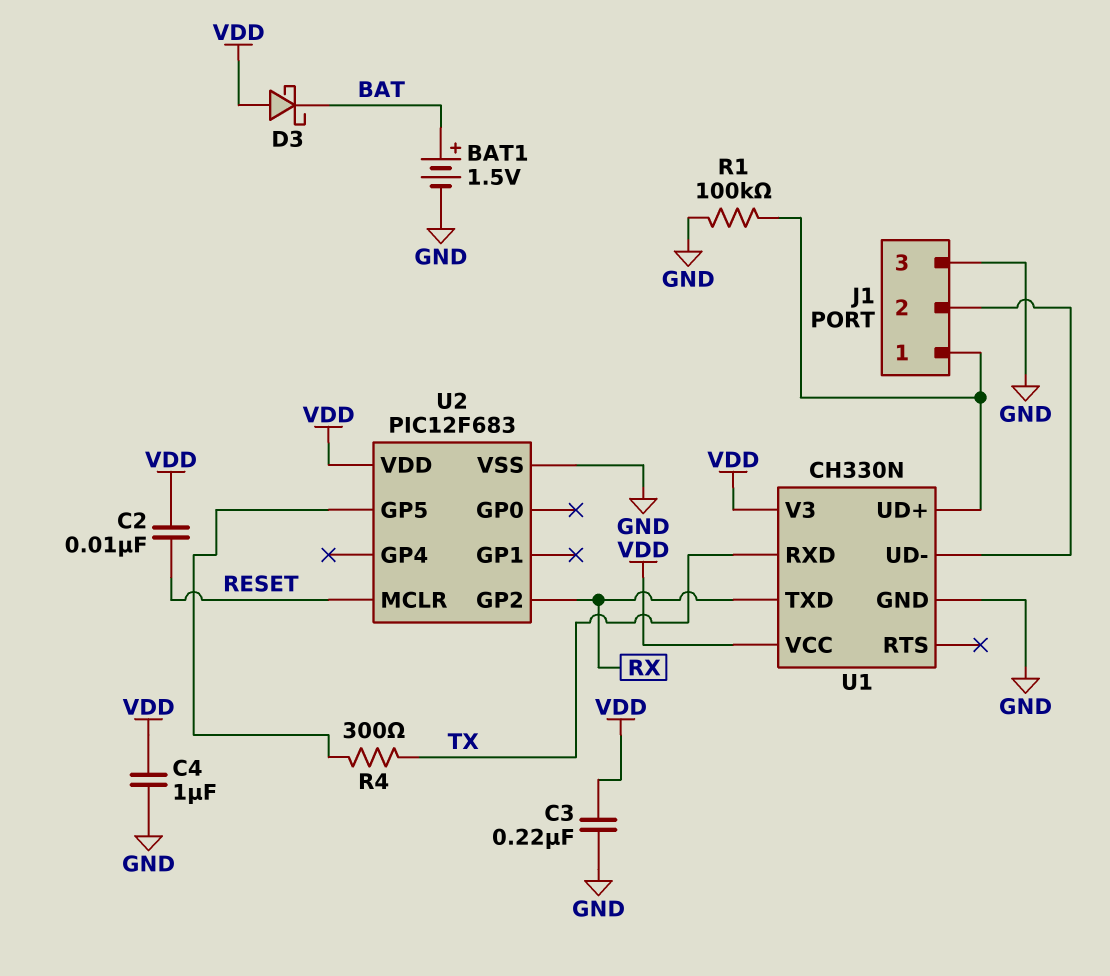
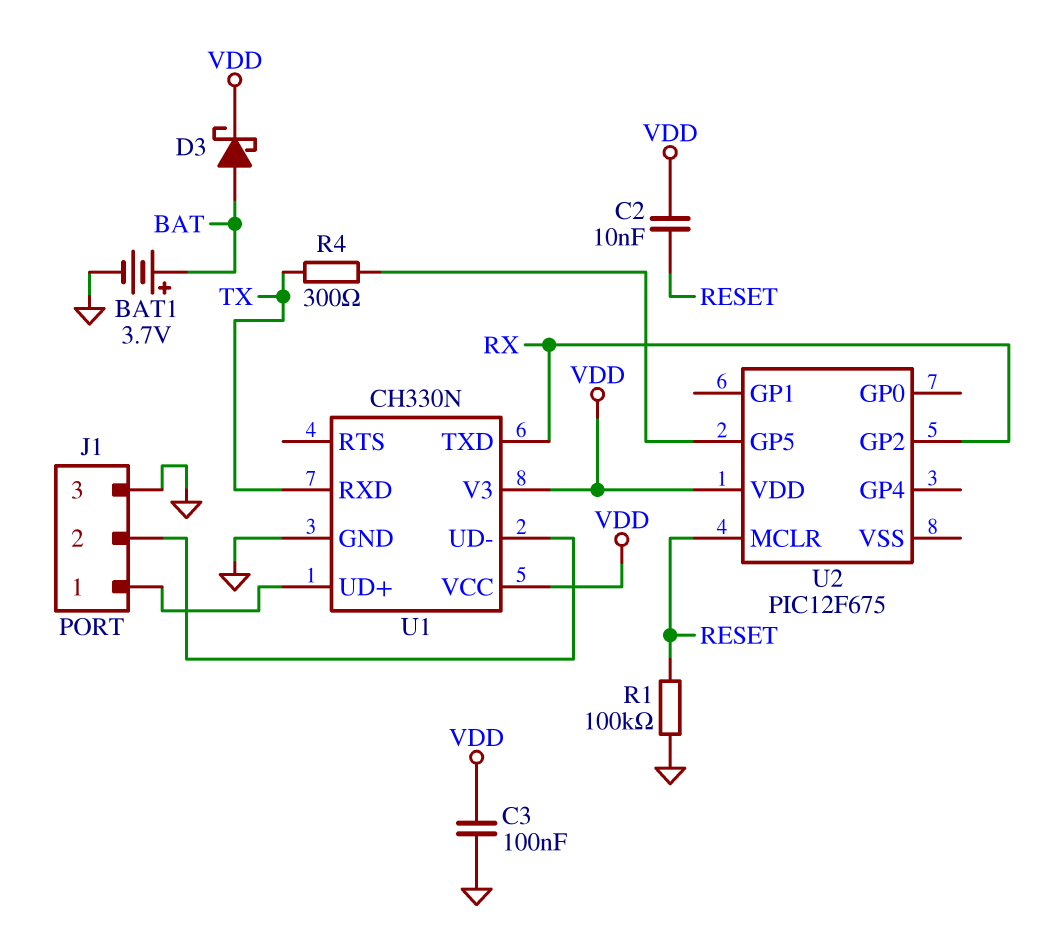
BAT1: 1.5V (plus BAT, minus GND) -> 3.7V (plus BAT, minus GND)
C3: 220nF (GND, VDD) -> 100nF (GND, VDD)
C4: 1uF (GND, VDD) -> none
D3: schottky (A VDD, K BAT) -> schottky (A BAT, K VDD)
R1: 100k (GND, J1/1) -> 100k (GND, RESET)
U2: PIC12F683 -> PIC12F675
U2 pin VSS: GND -> none

